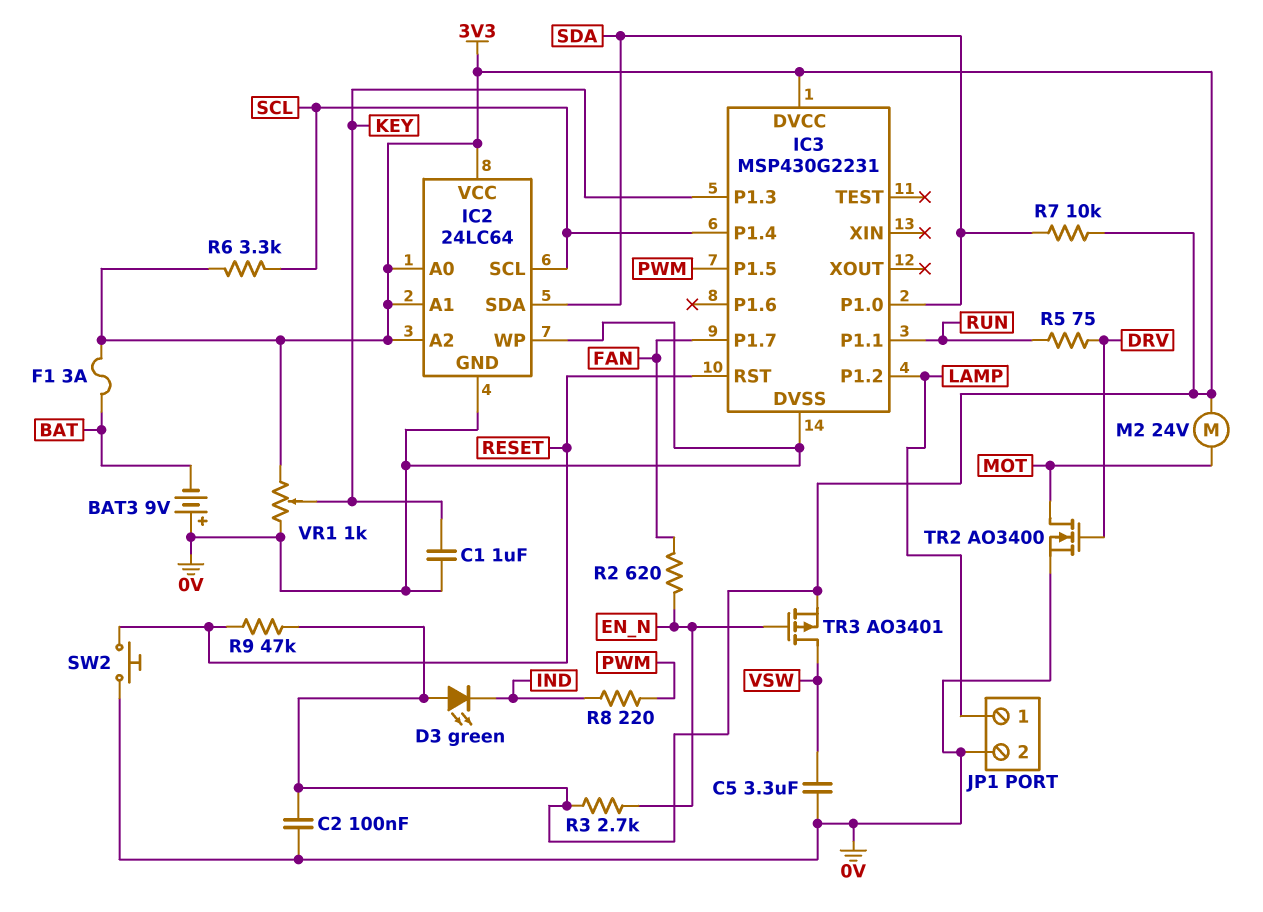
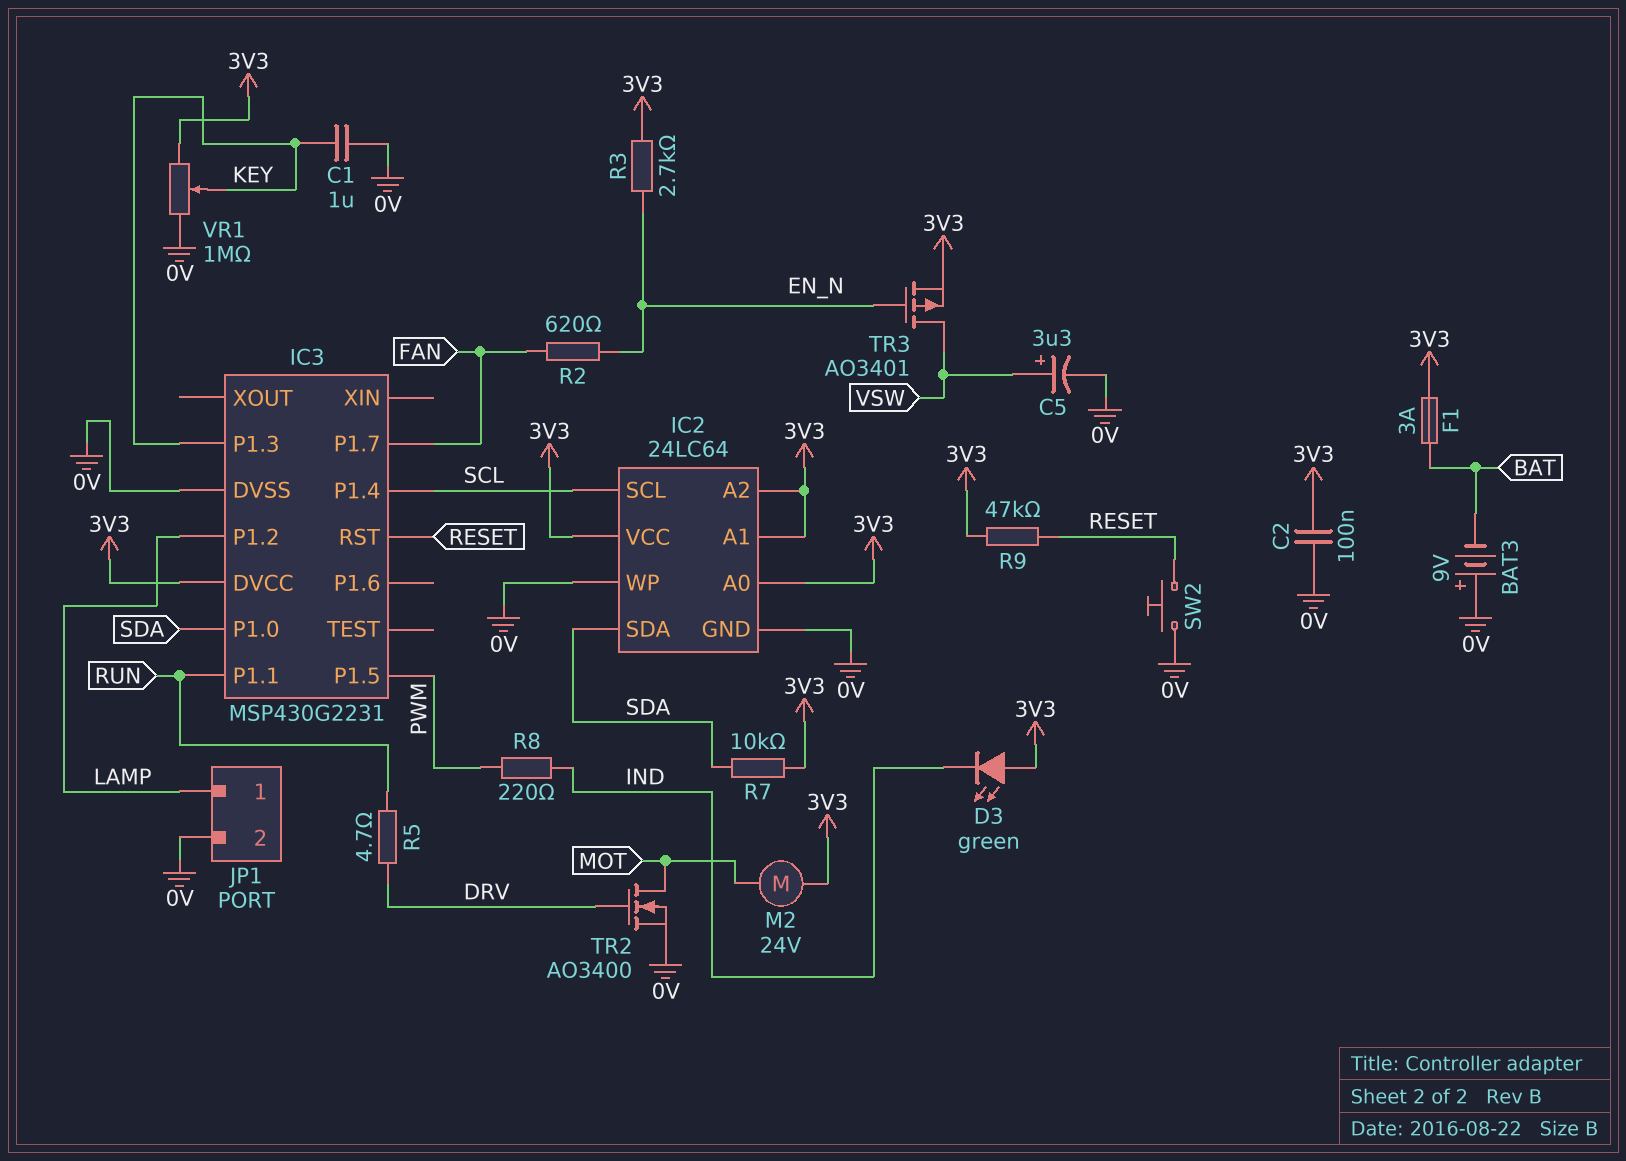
C5: 3.3uF (0V, VSW) -> 3.3uF (plus VSW, minus 0V)
R5: 75 (DRV, RUN) -> 4.7 (DRV, RUN)
R6: 3.3k (3V3, SCL) -> none
VR1: 1k (0V, 3V3, wiper KEY) -> 1M (0V, 3V3, wiper KEY)

